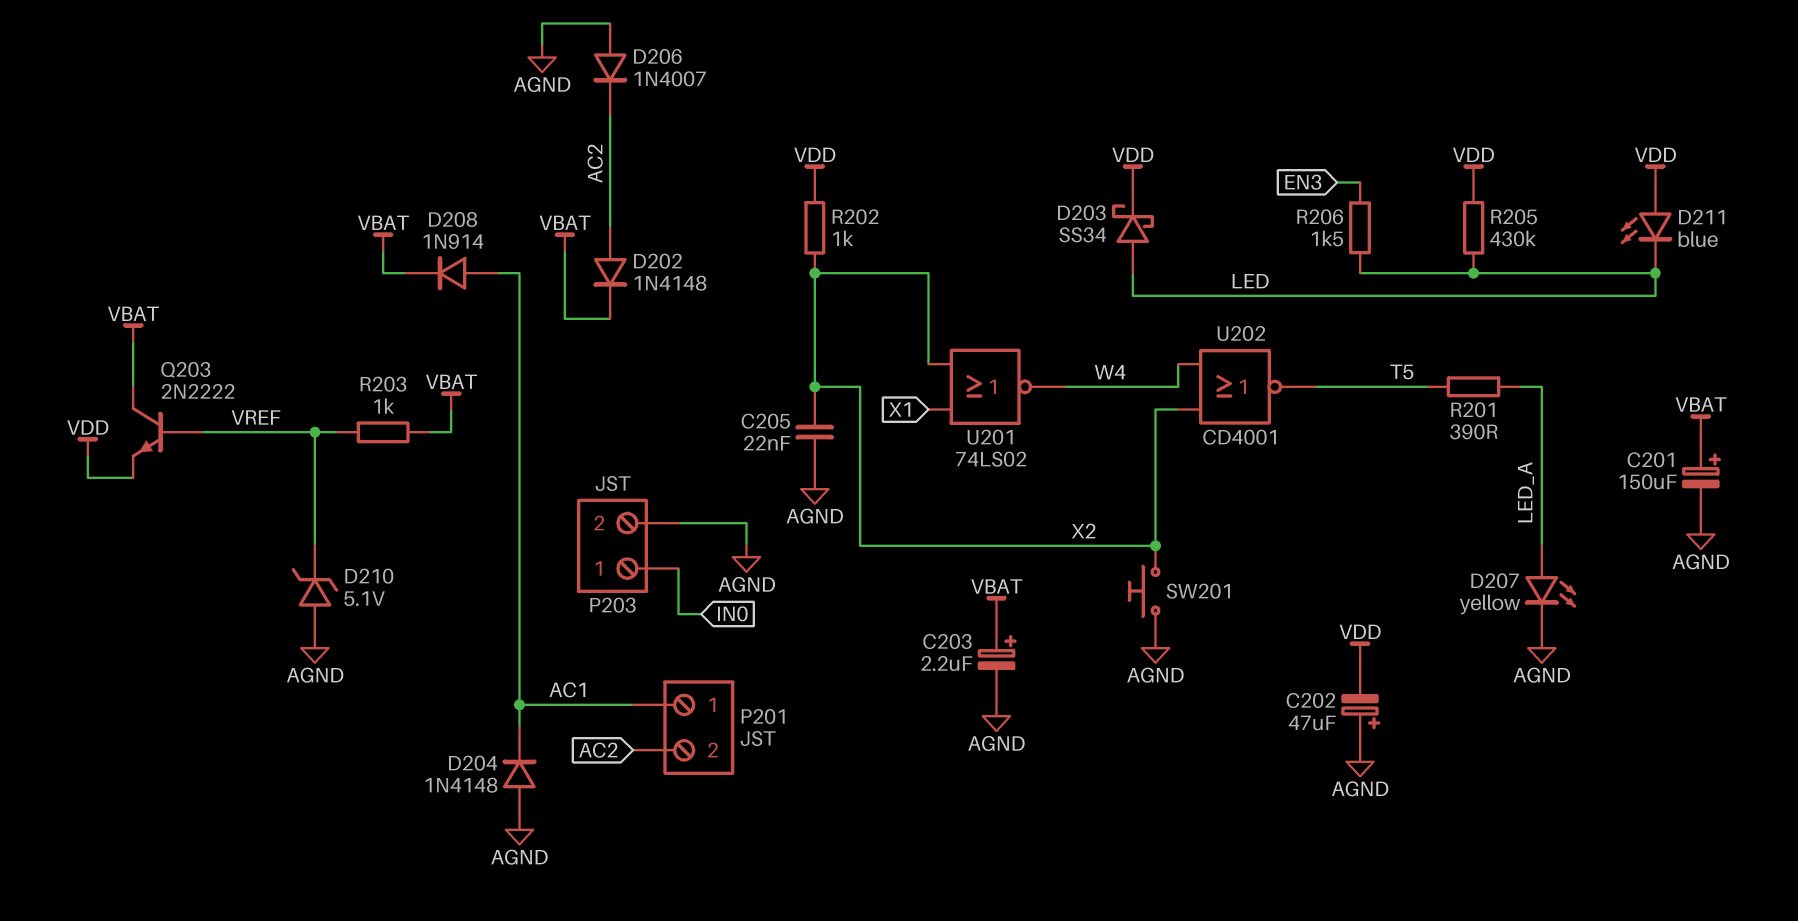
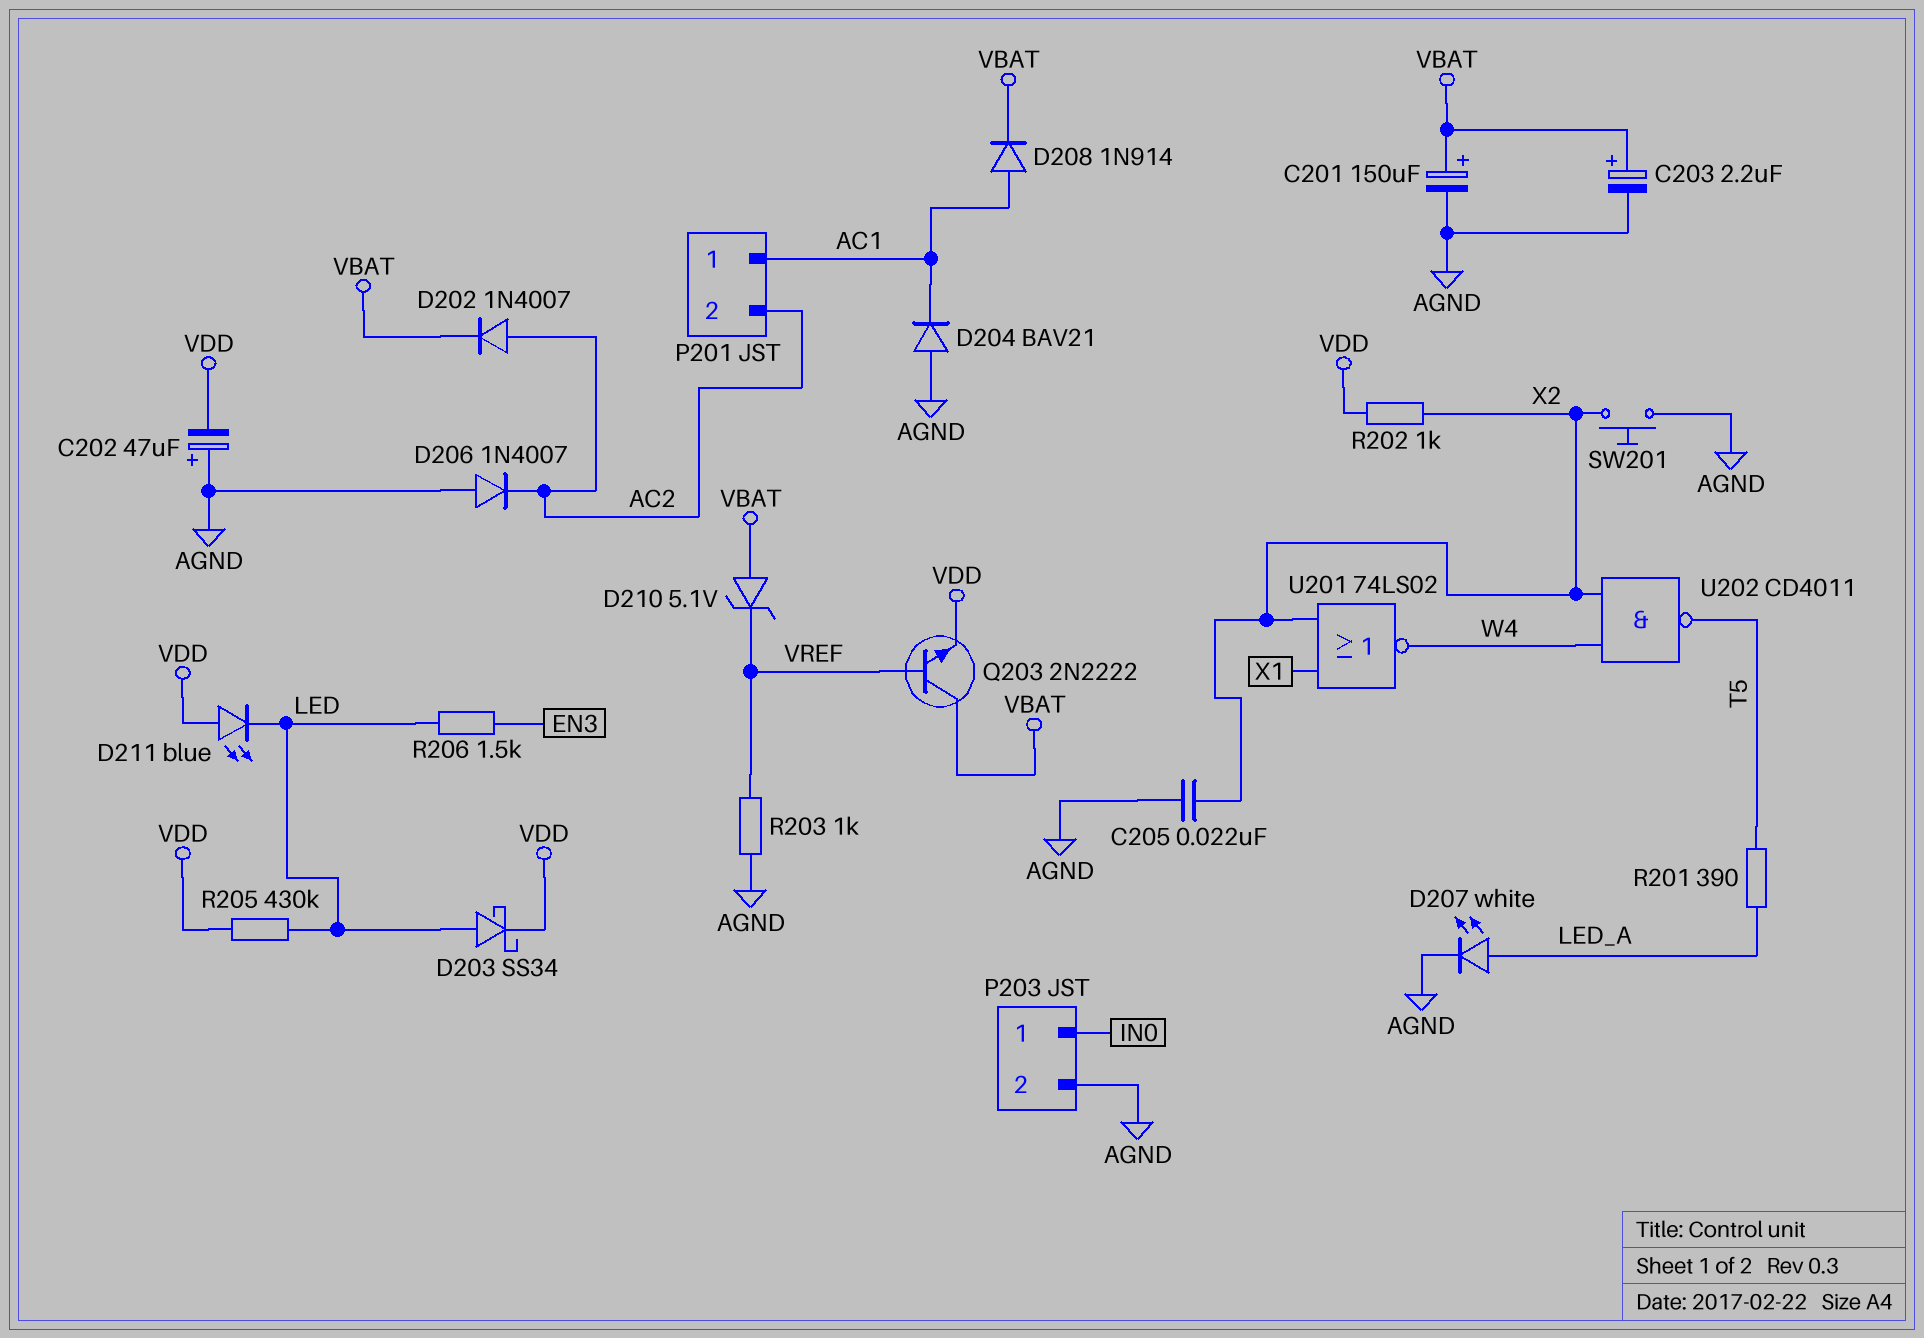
D202: diode 1N4148 (A AC2, K VBAT) -> diode 1N4007 (A AC2, K VBAT)
D204: diode 1N4148 (A AGND, K AC1) -> diode BAV21 (A AGND, K AC1)
D207: LED yellow (A LED_A, K AGND) -> LED white (A LED_A, K AGND)
D210: zener 5.1V (A AGND, K VREF) -> zener 5.1V (A VBAT, K VREF)
R203: 1k (VBAT, VREF) -> 1k (AGND, VREF)
U202: NOR CD4001 (in W4, in X2, out T5) -> NAND CD4011 (in W4, in X2, out T5)

